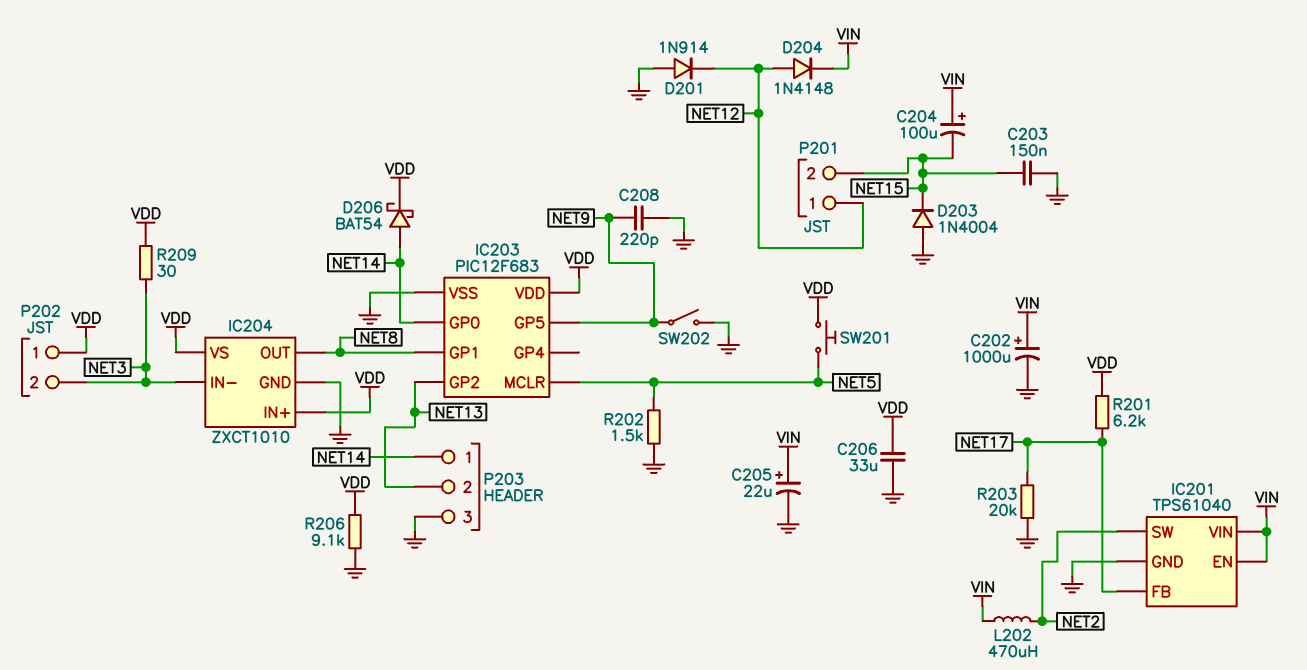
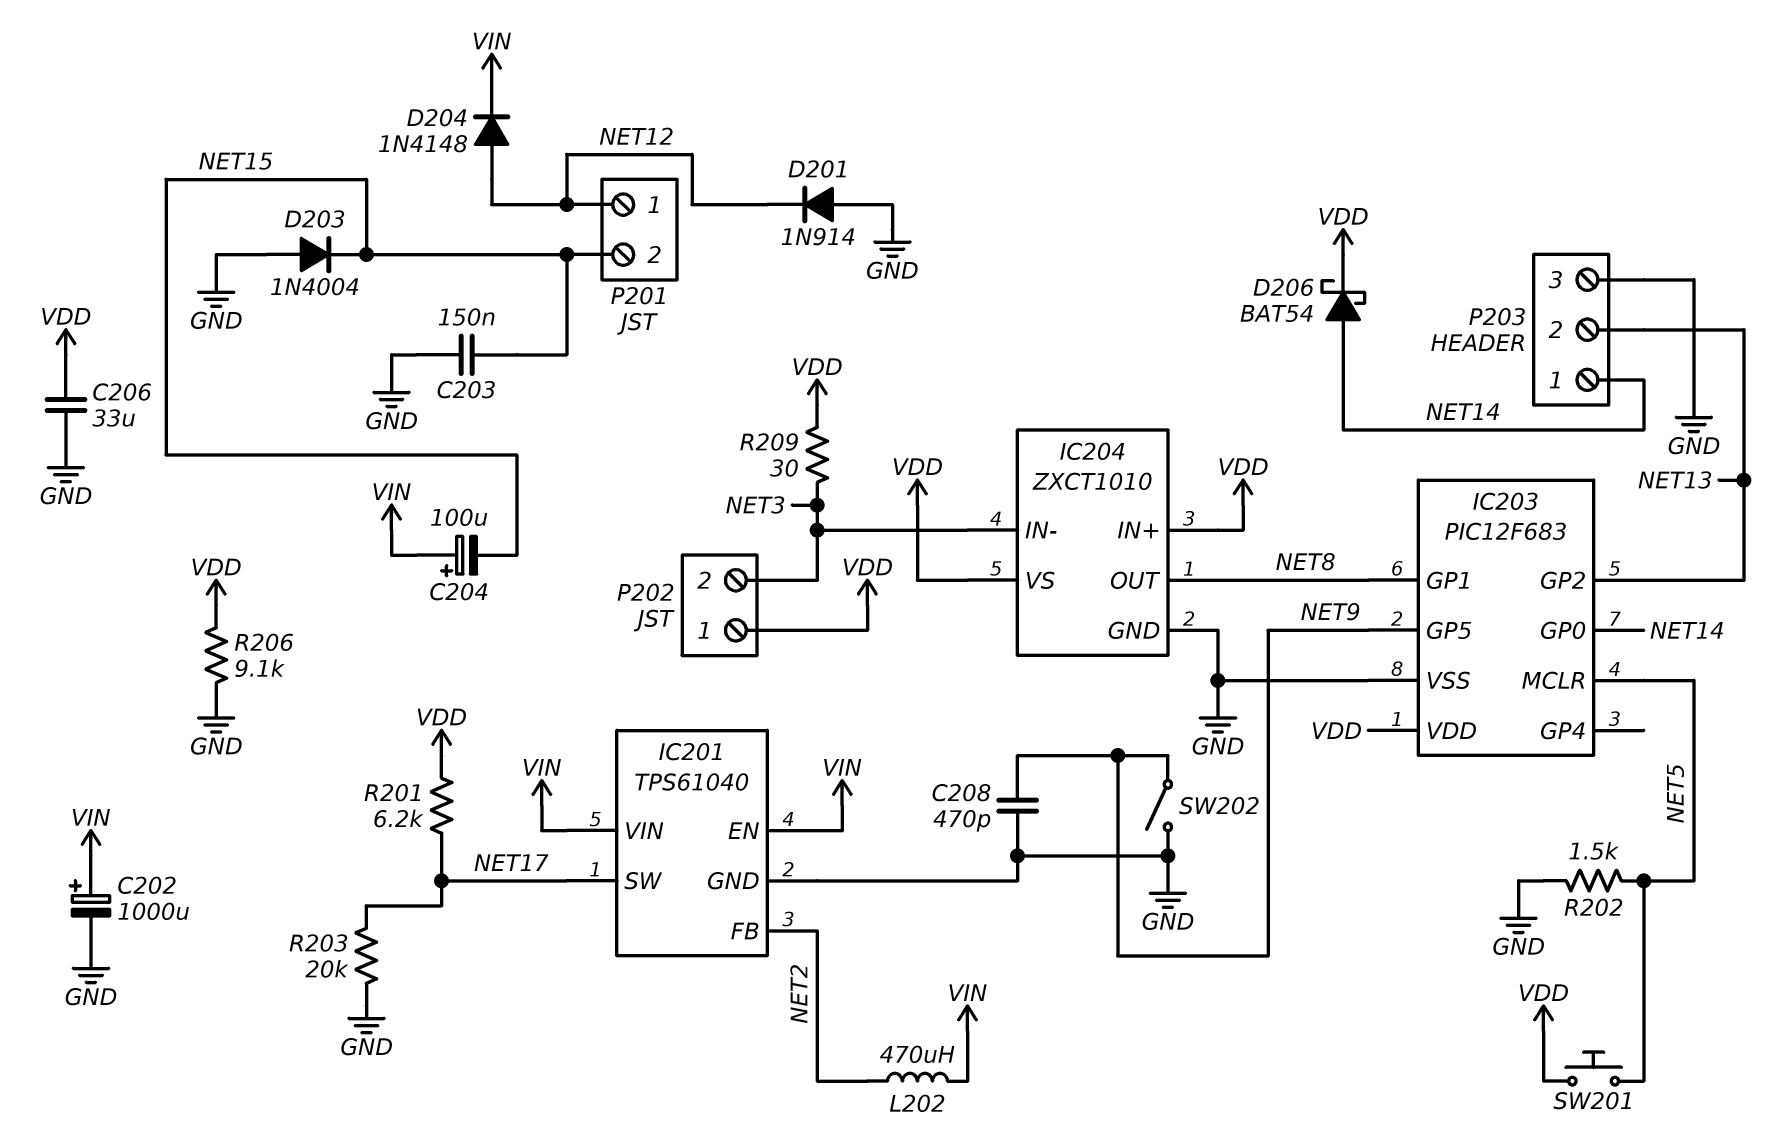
C205: 22uF (plus VIN, minus GND) -> none
C208: 220pF (GND, NET9) -> 470pF (GND, NET9)
IC201 pin FB: NET17 -> NET2
IC201 pin SW: NET2 -> NET17

